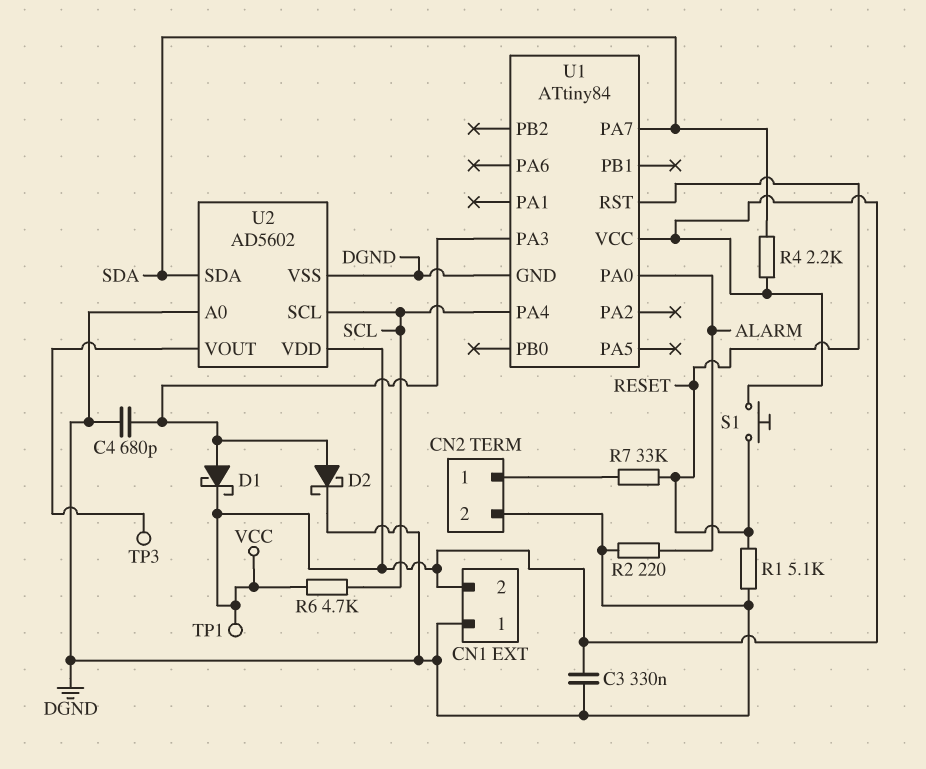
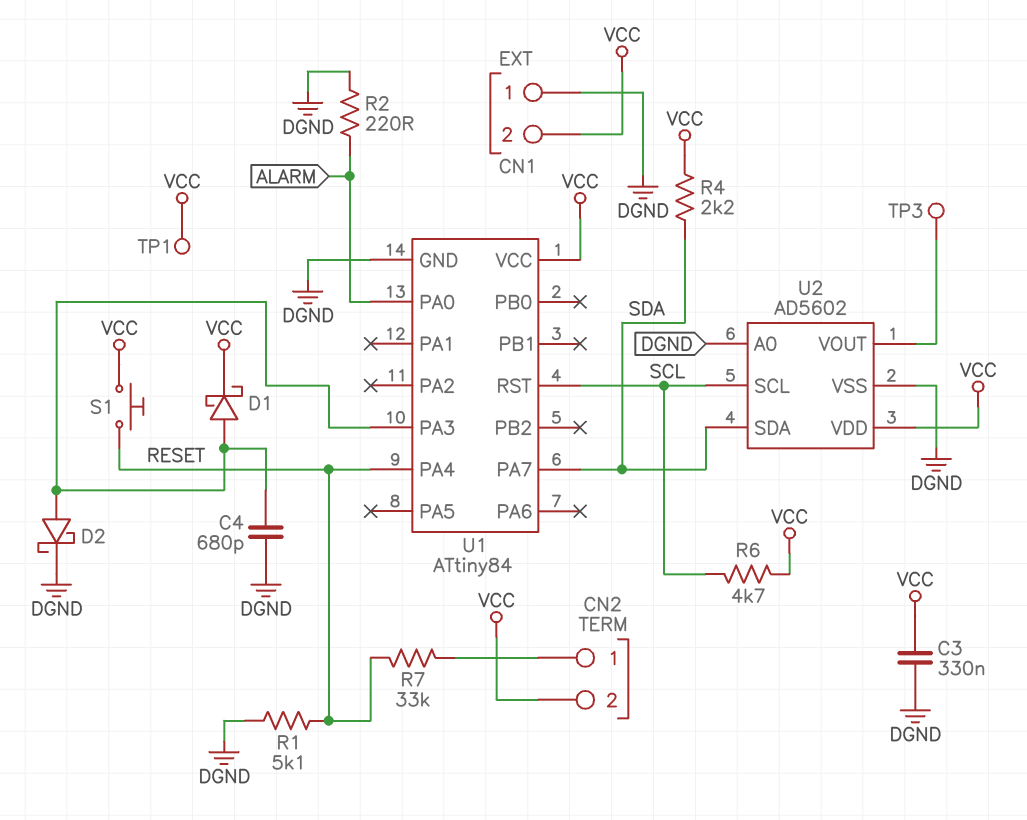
CN2 pin 2: DGND -> VCC
U1 pin PA4: SCL -> RESET
U1 pin RST: RESET -> SCL

